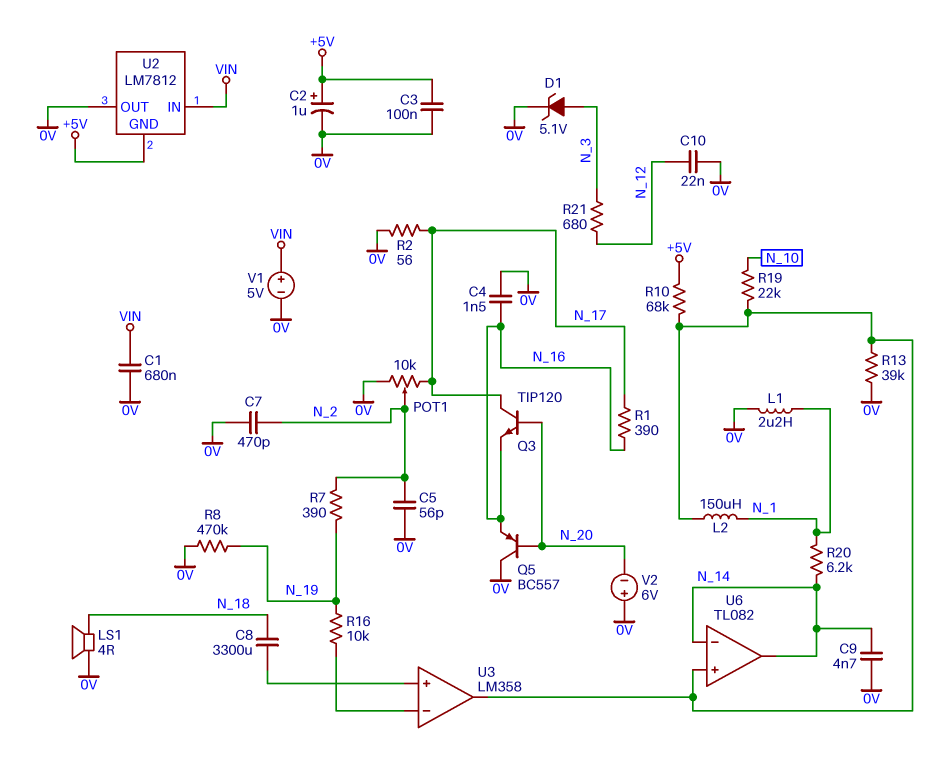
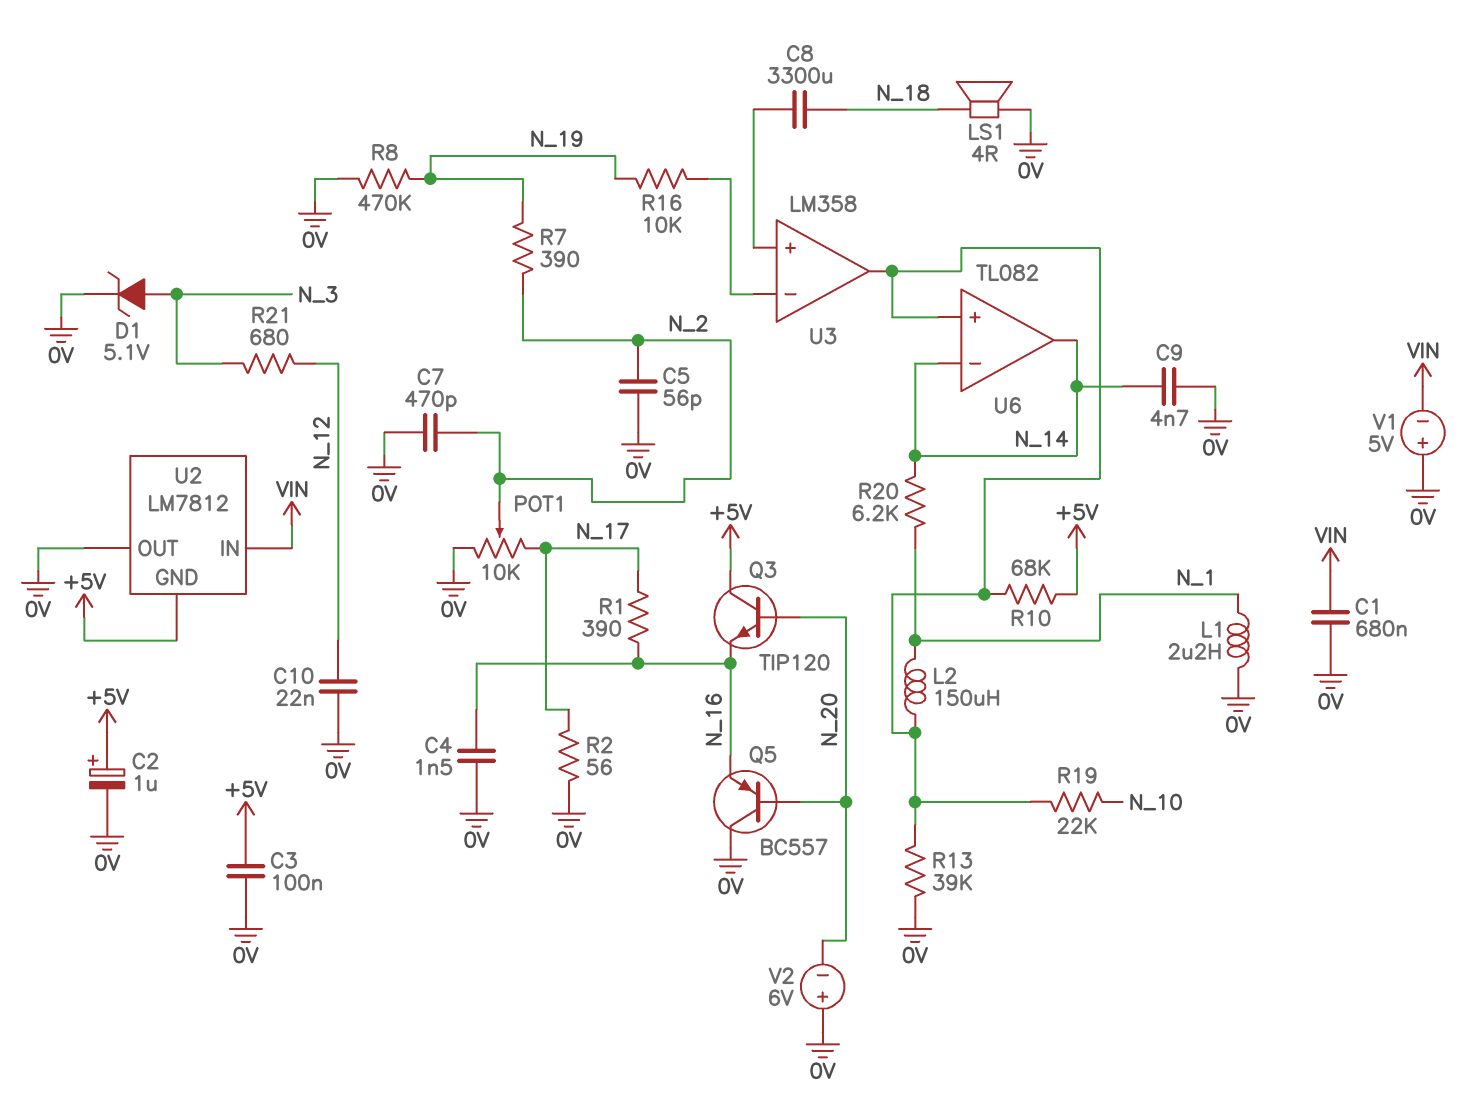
Q3: NPN TIP120 (B N_20, C N_17, E N_16) -> NPN TIP120 (B N_20, C +5V, E N_16)
V1: 5V (plus VIN, minus 0V) -> 5V (plus 0V, minus VIN)

